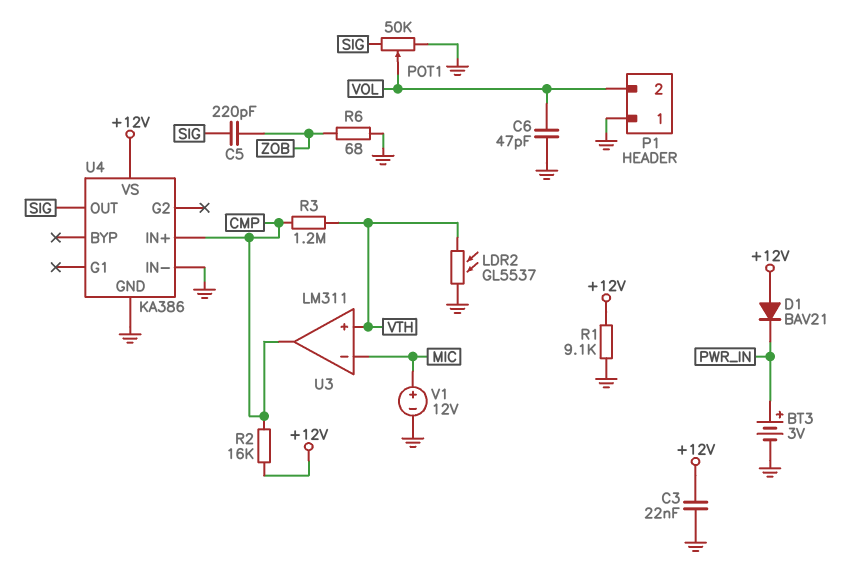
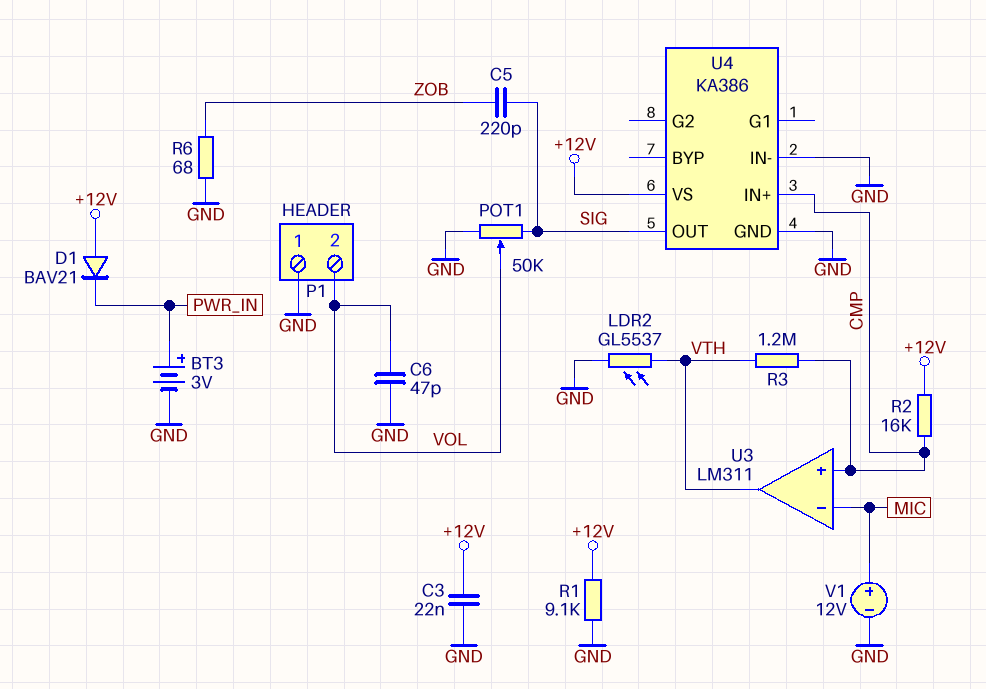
U3 pin in+: VTH -> CMP
U3 pin out: CMP -> VTH

